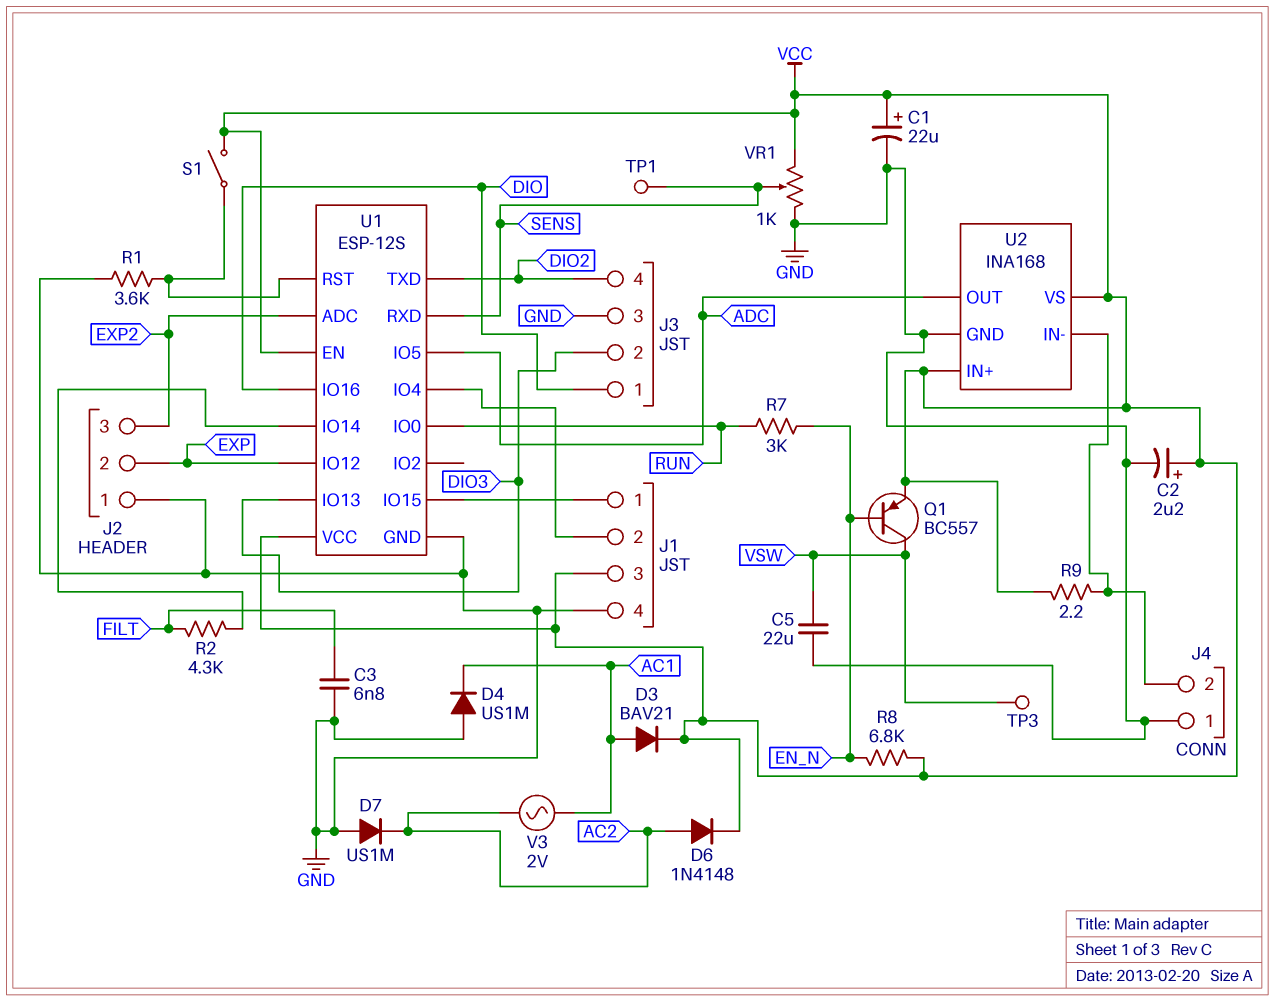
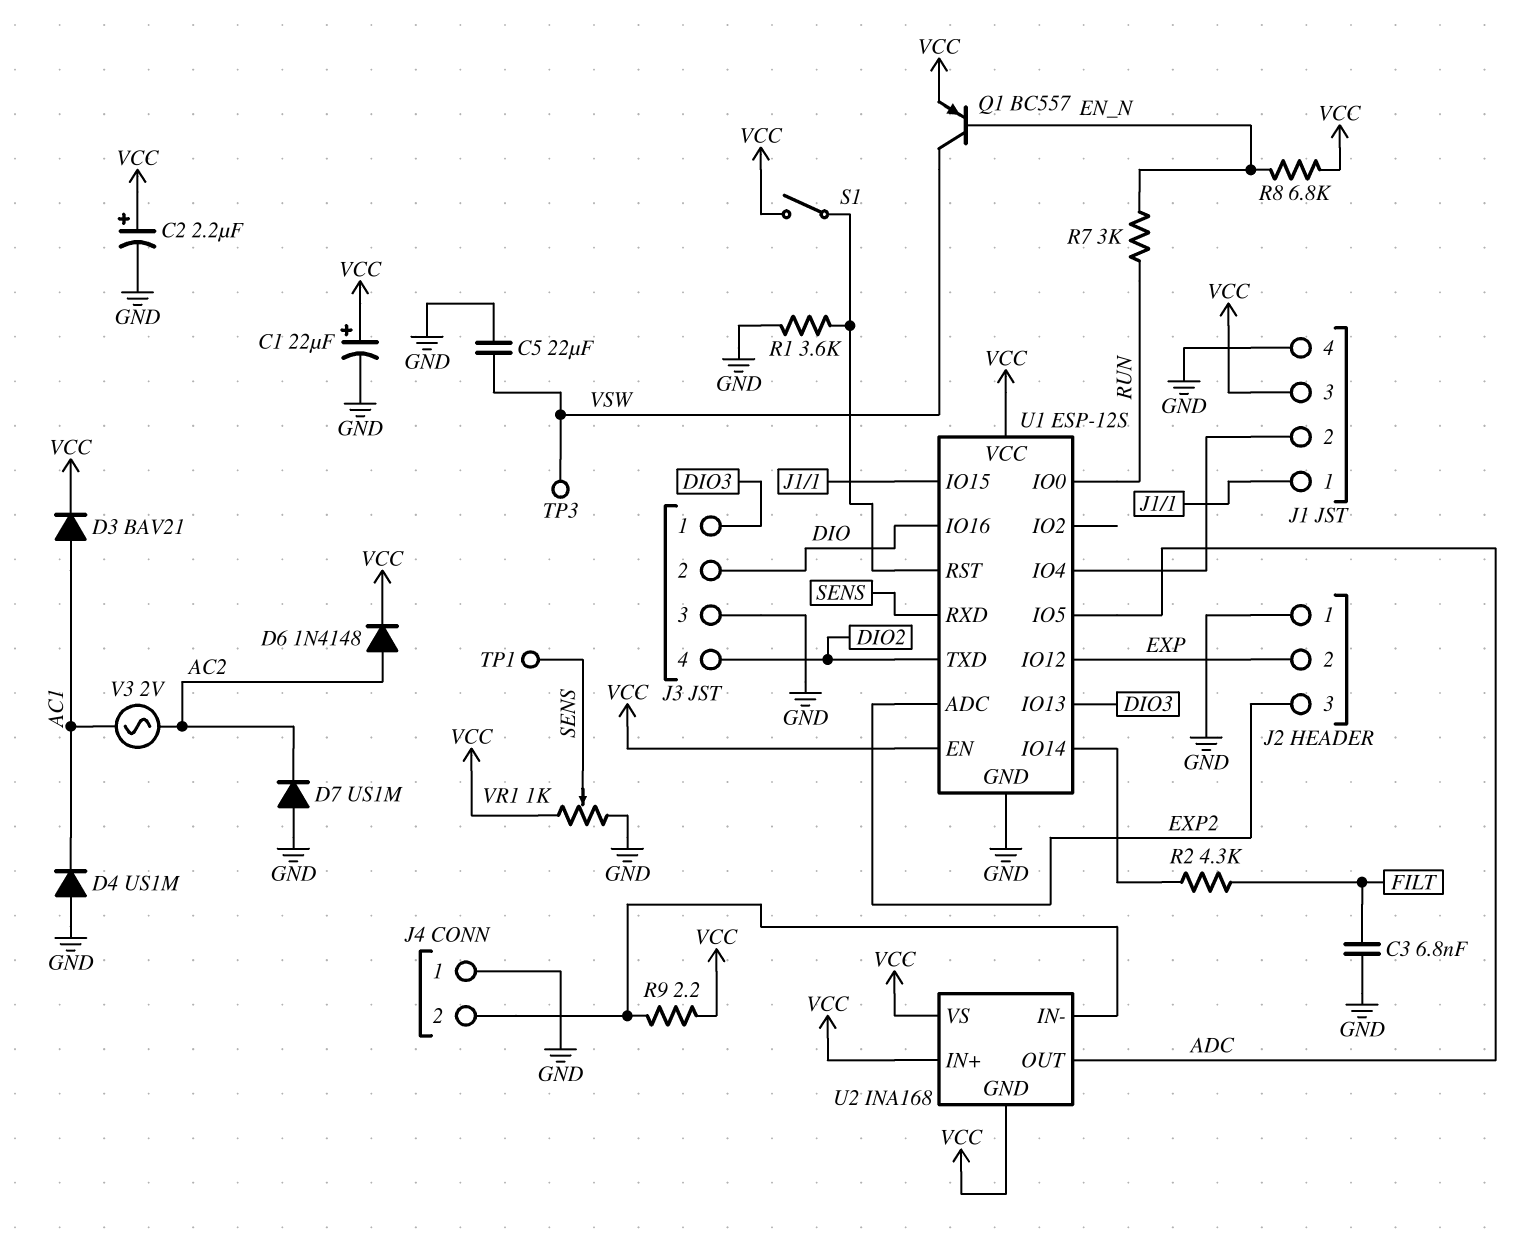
J3 pin 1: DIO -> DIO3
J3 pin 2: DIO3 -> DIO
U2 pin GND: GND -> VCC

